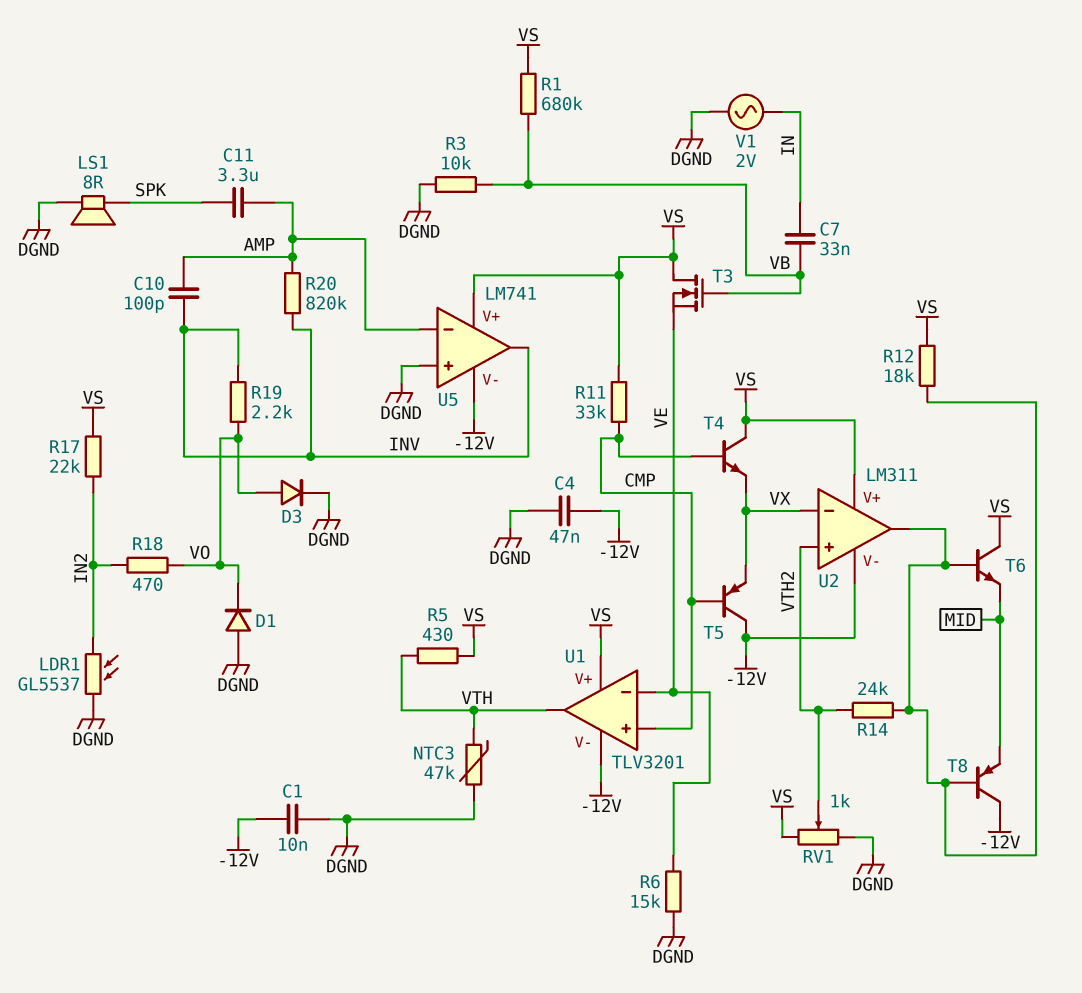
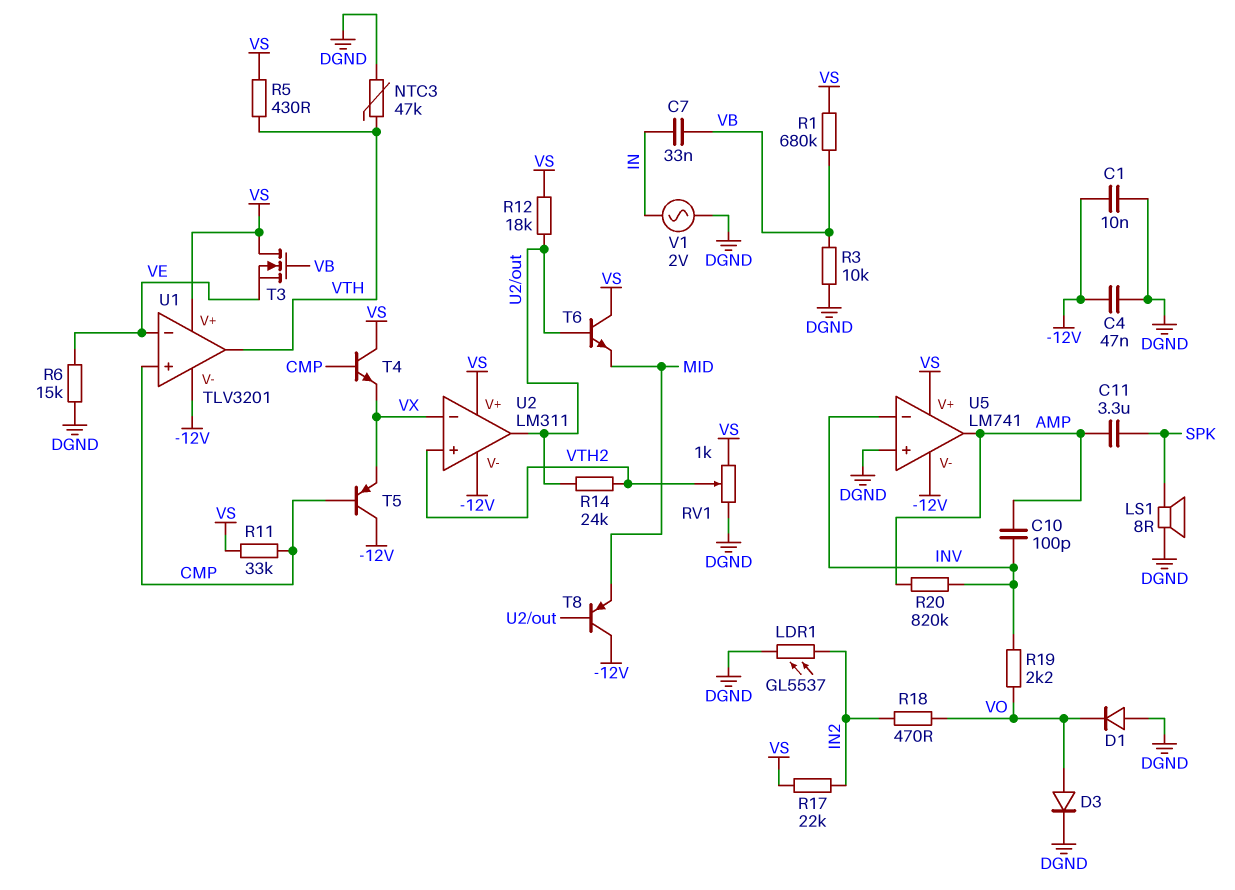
U5 pin in-: AMP -> INV
U5 pin out: INV -> AMP

